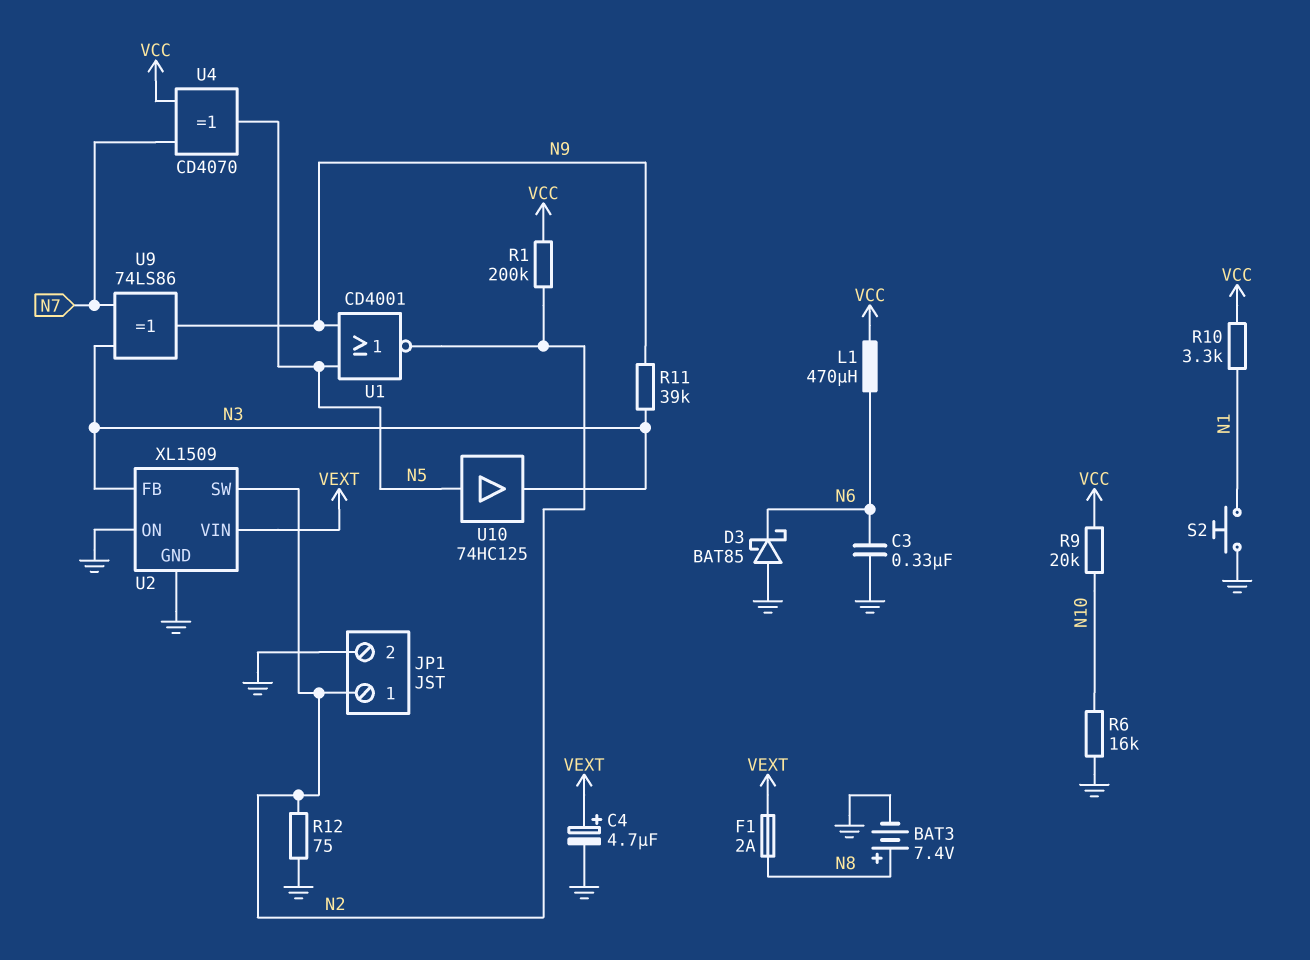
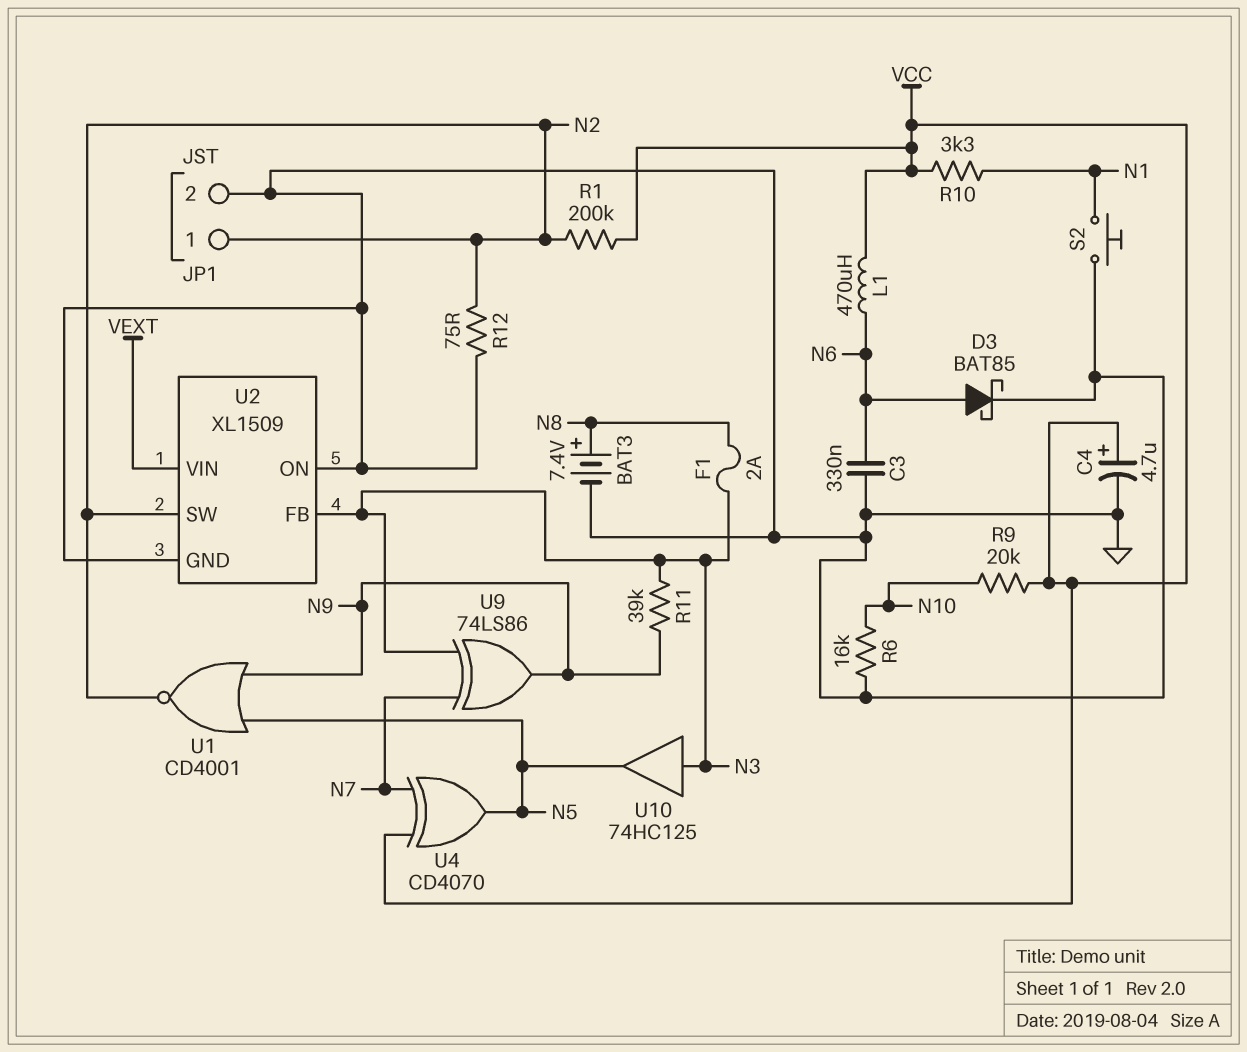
C4: 4.7uF (plus VEXT, minus GND) -> 4.7uF (plus VCC, minus GND)
D3: schottky BAT85 (A GND, K N6) -> schottky BAT85 (A N6, K GND)
F1: 2A (N8, VEXT) -> 2A (N3, N8)
U10: buffer 74HC125 (in N5, out N3) -> buffer 74HC125 (in N3, out N5)

